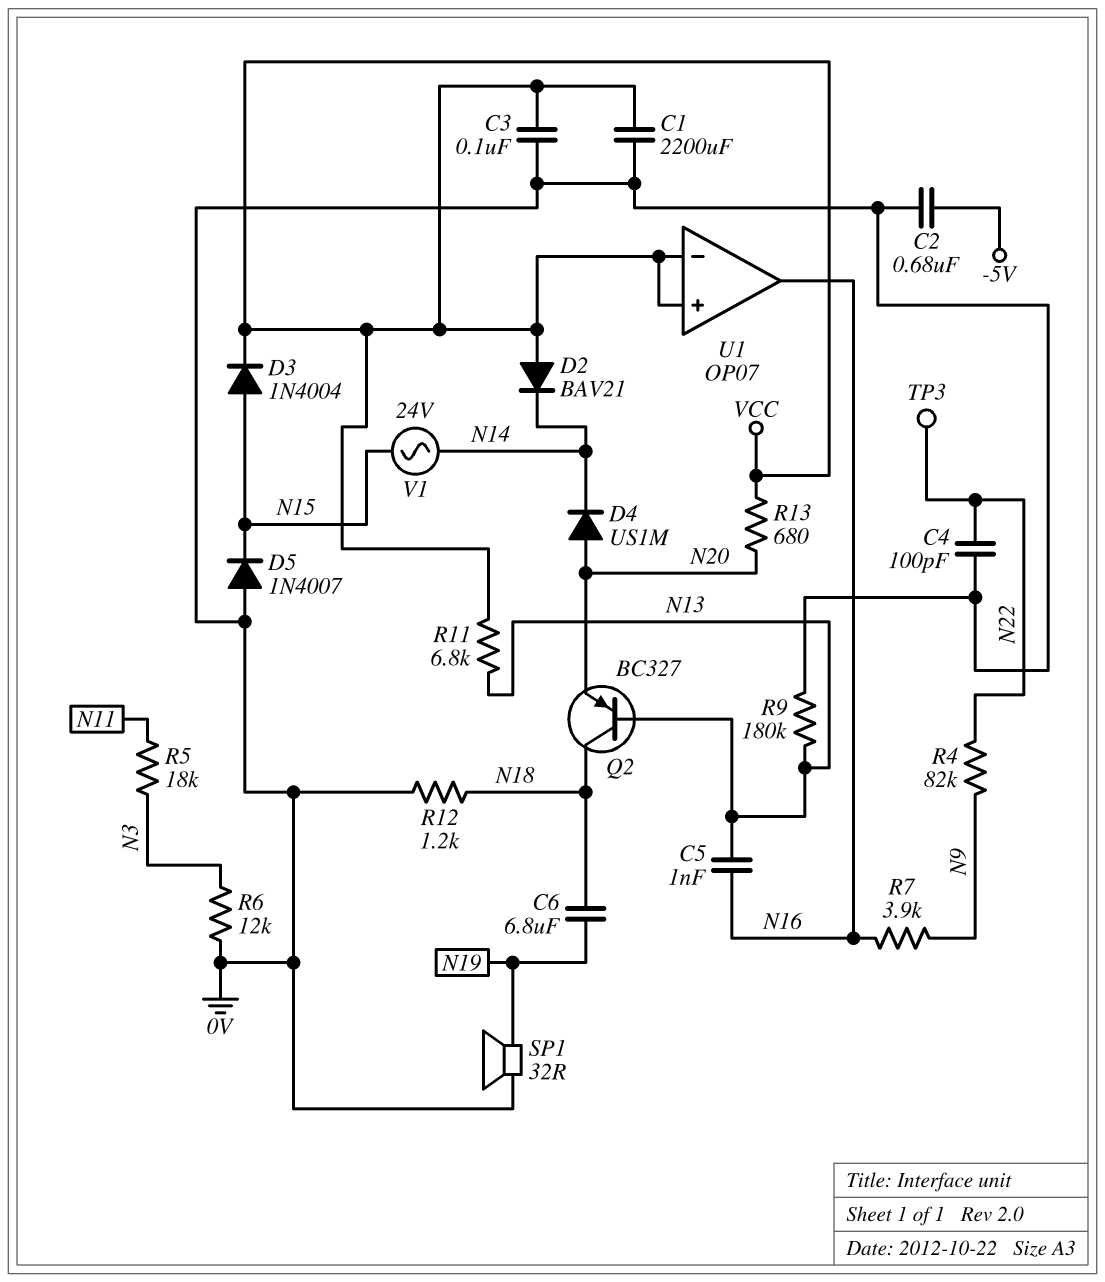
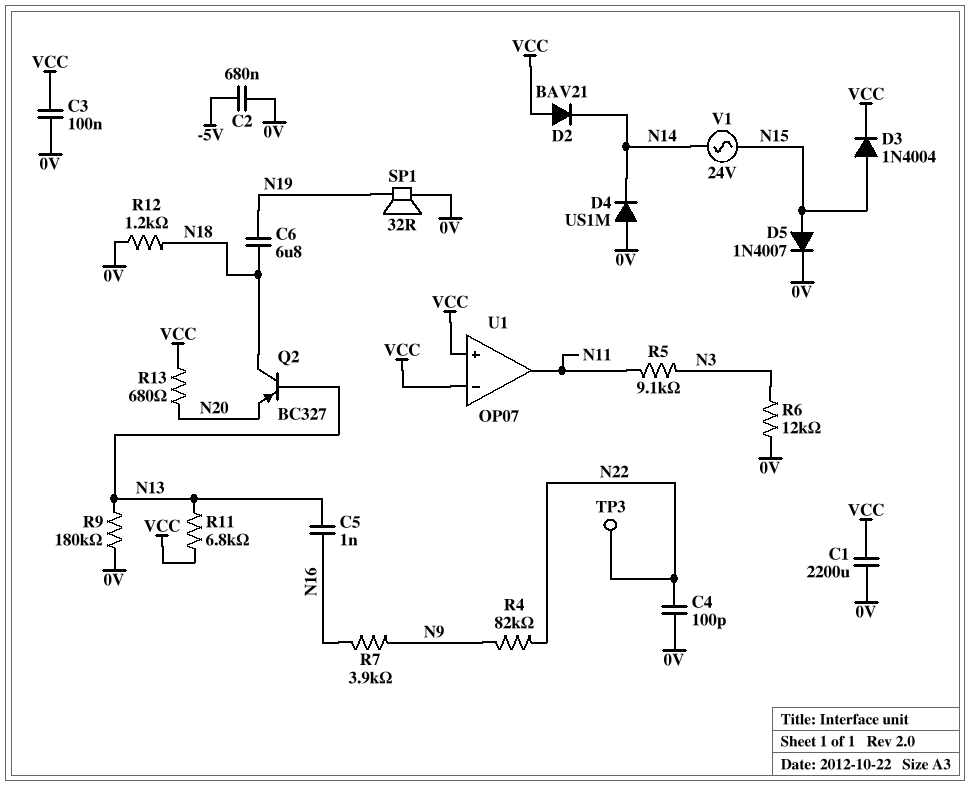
D4: diode US1M (A N20, K N14) -> diode US1M (A 0V, K N14)
D5: diode 1N4007 (A 0V, K N15) -> diode 1N4007 (A N15, K 0V)
R5: 18k (N3, N11) -> 9.1k (N3, N11)
U1 pin out: N16 -> N11

